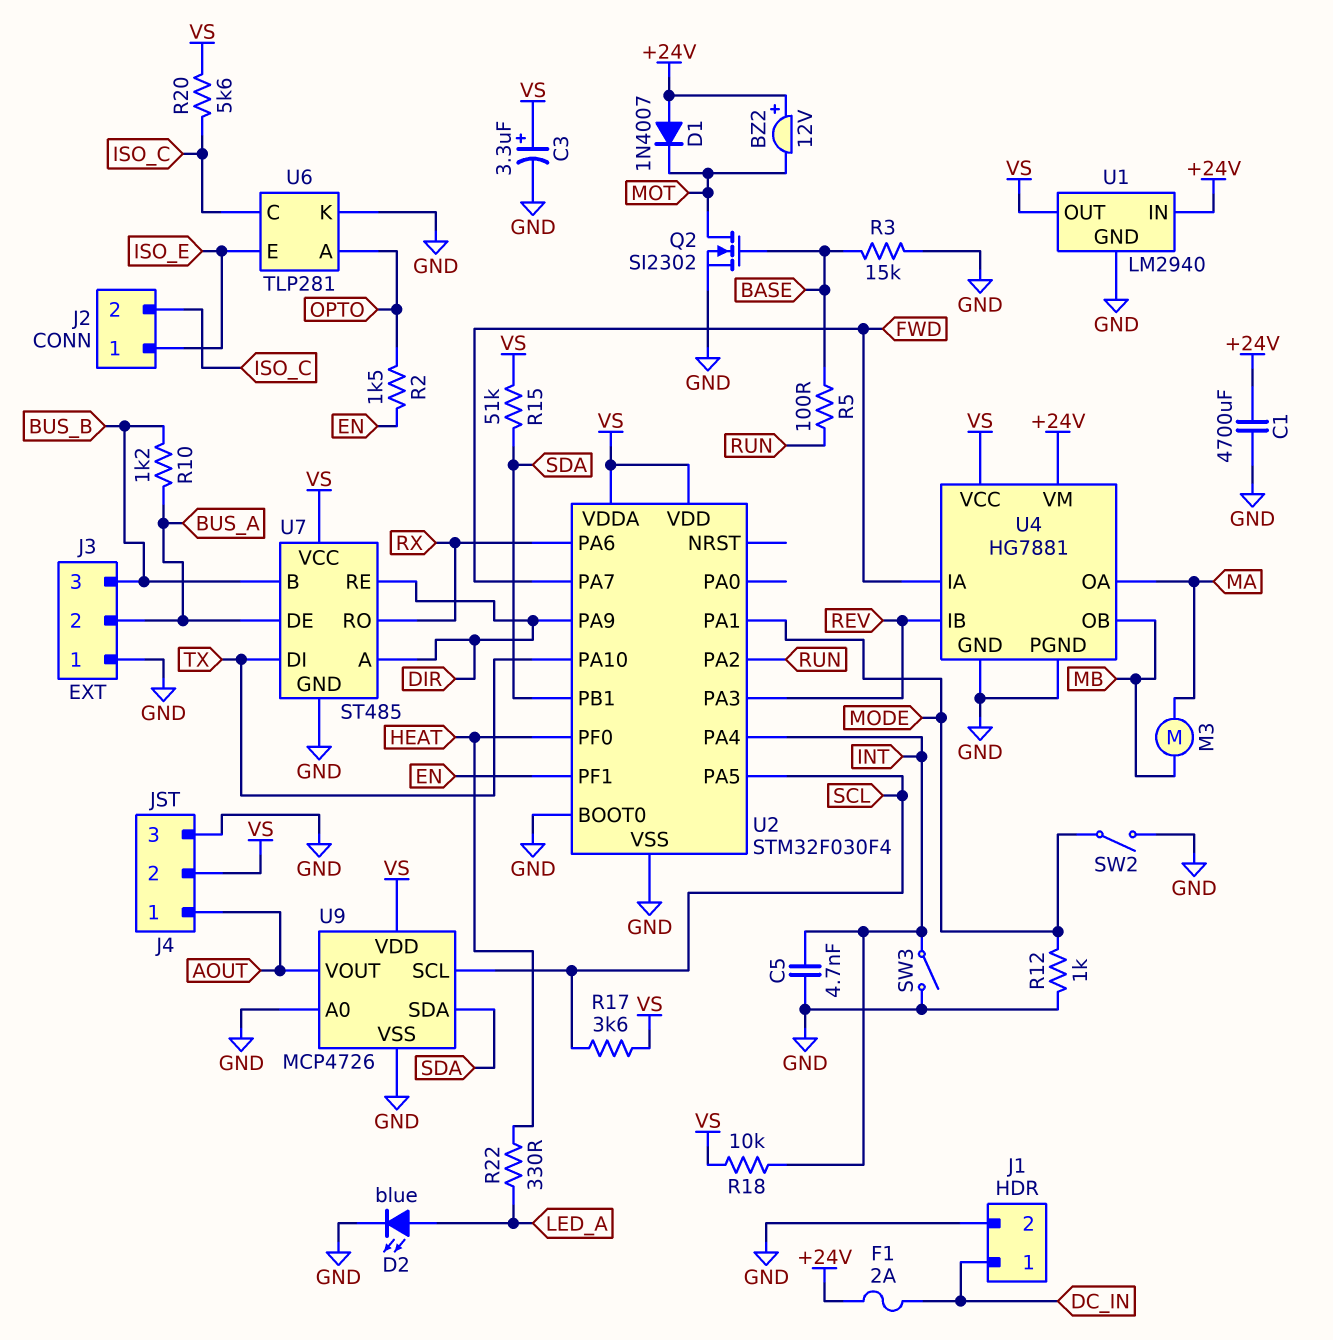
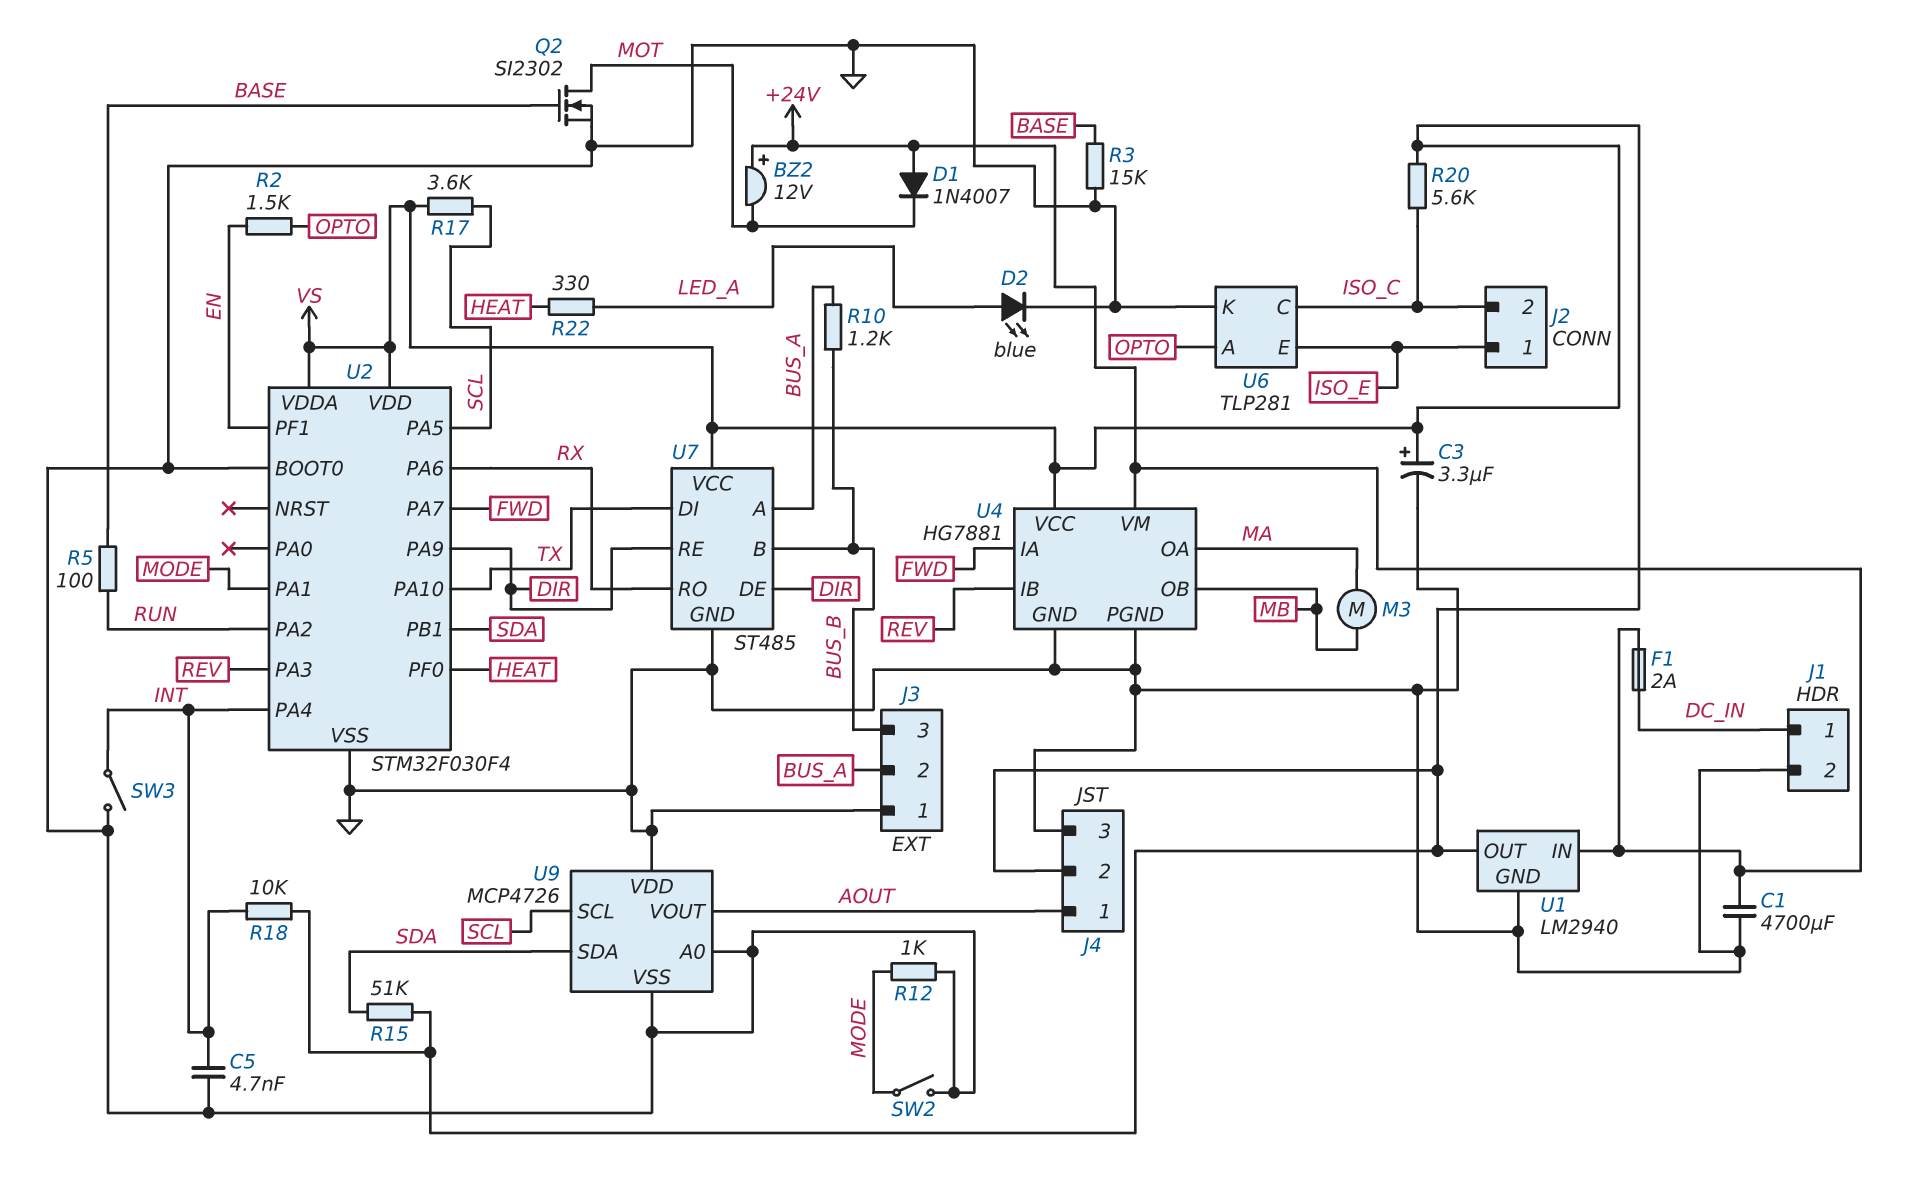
U7 pin A: DIR -> BUS_A
U7 pin DE: BUS_A -> DIR
U9 pin VDD: VS -> GND

